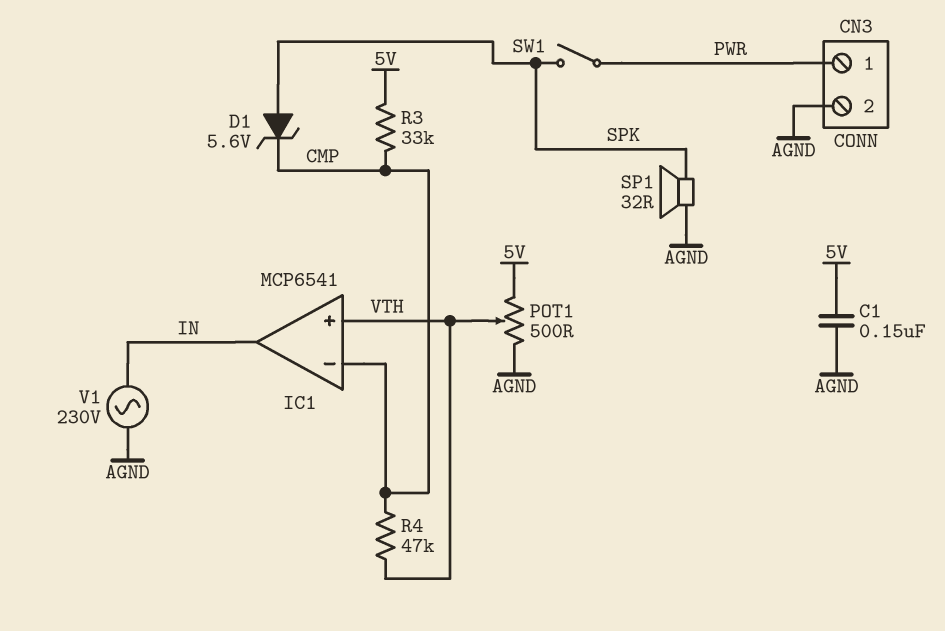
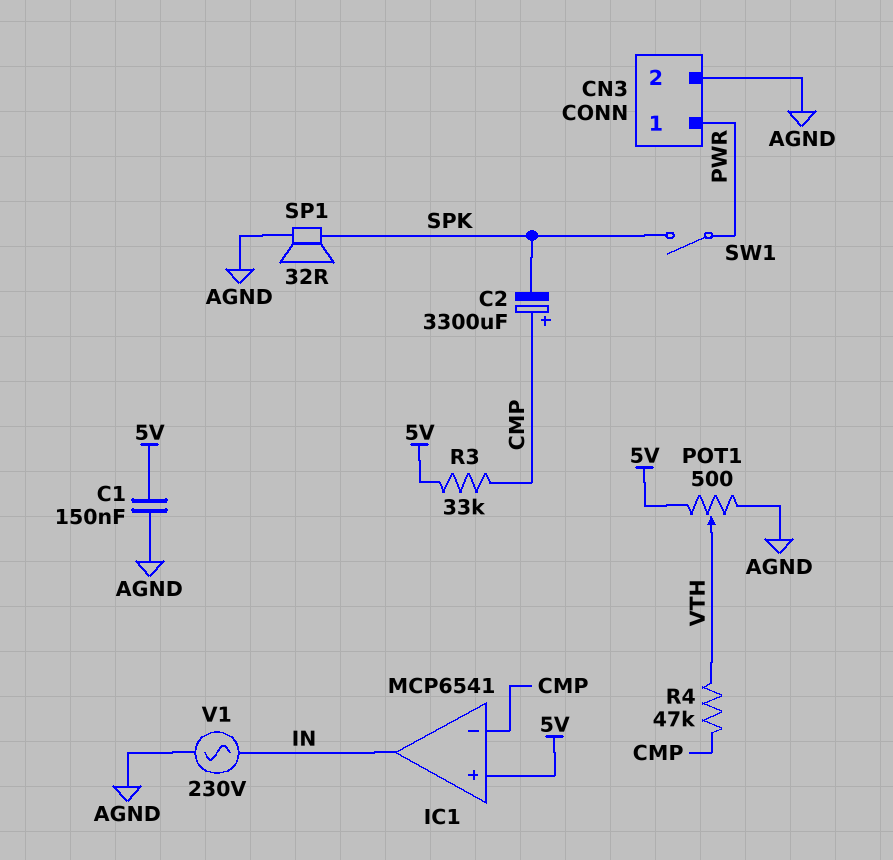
C2: none -> 3300uF (plus CMP, minus SPK)
D1: zener 5.6V (A SPK, K CMP) -> none
IC1 pin in+: VTH -> 5V

